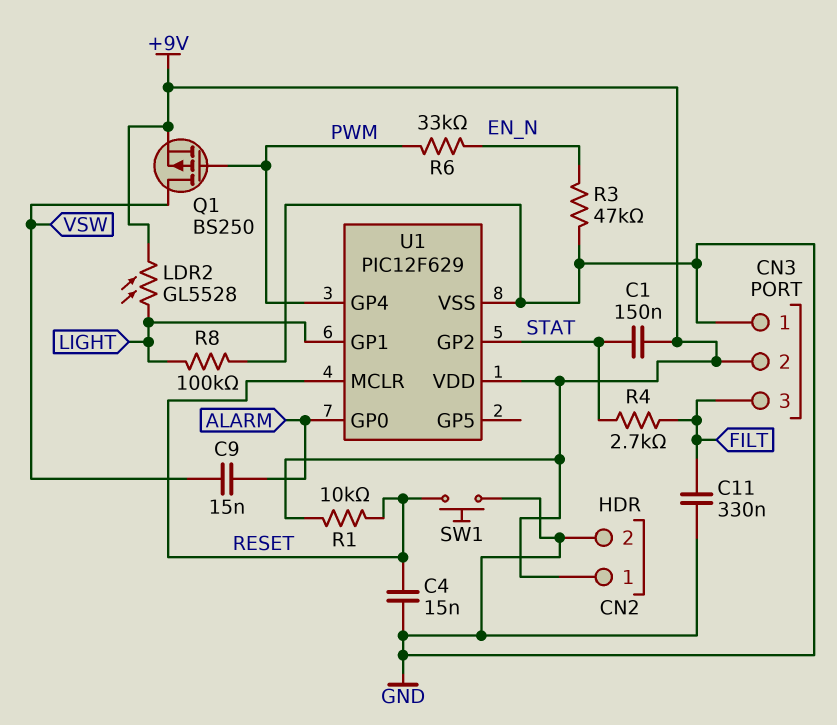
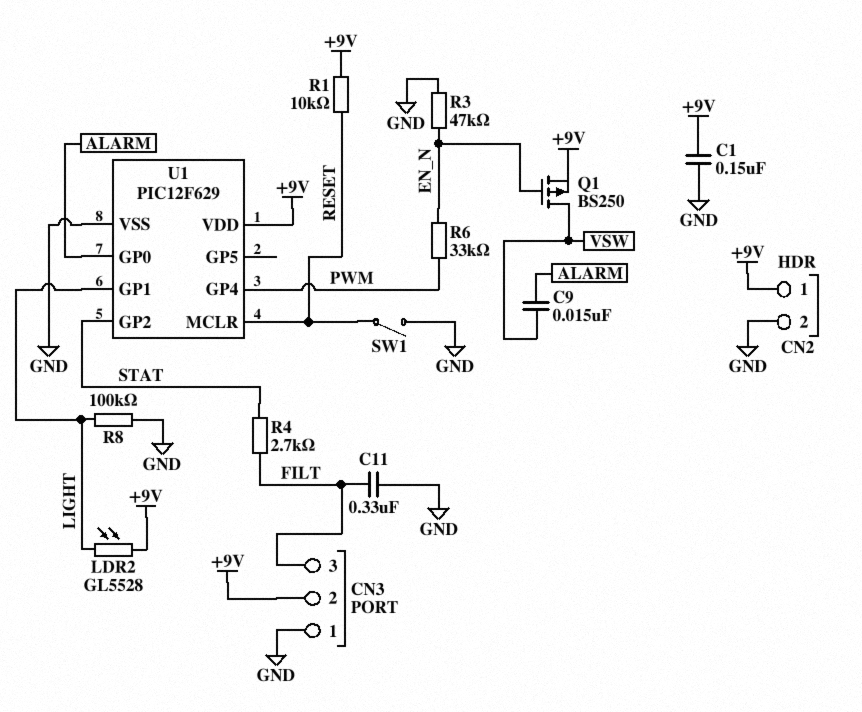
C1: 150nF (+9V, STAT) -> 150nF (+9V, GND)
C4: 15nF (GND, RESET) -> none
Q1: PMOS BS250 (G PWM, D VSW, S +9V) -> PMOS BS250 (G EN_N, D VSW, S +9V)
SW1: button (GND, RESET) -> switch (GND, RESET)

